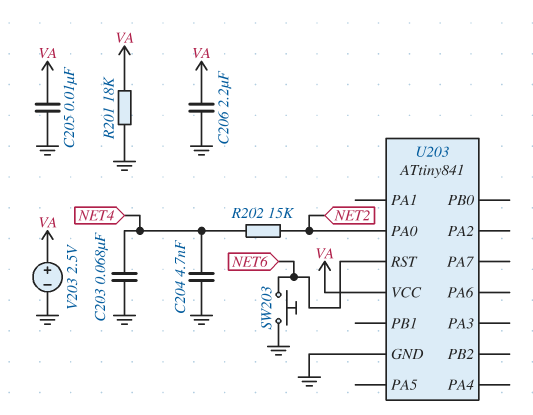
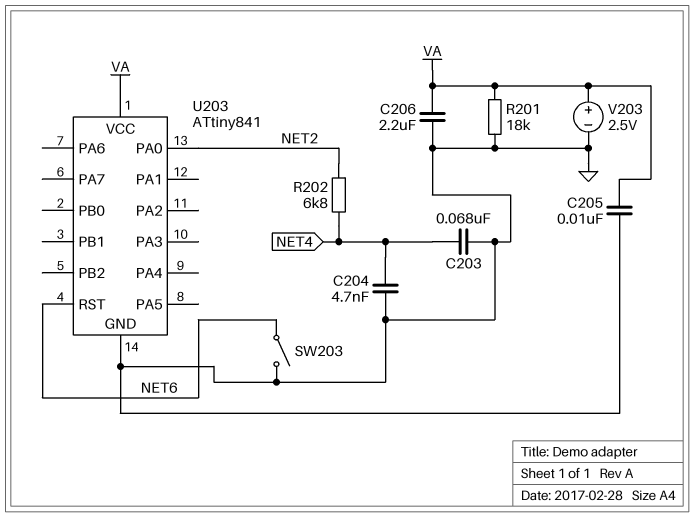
R202: 15k (NET2, NET4) -> 6.8k (NET2, NET4)
SW203: button (GND, NET6) -> switch (GND, NET6)

